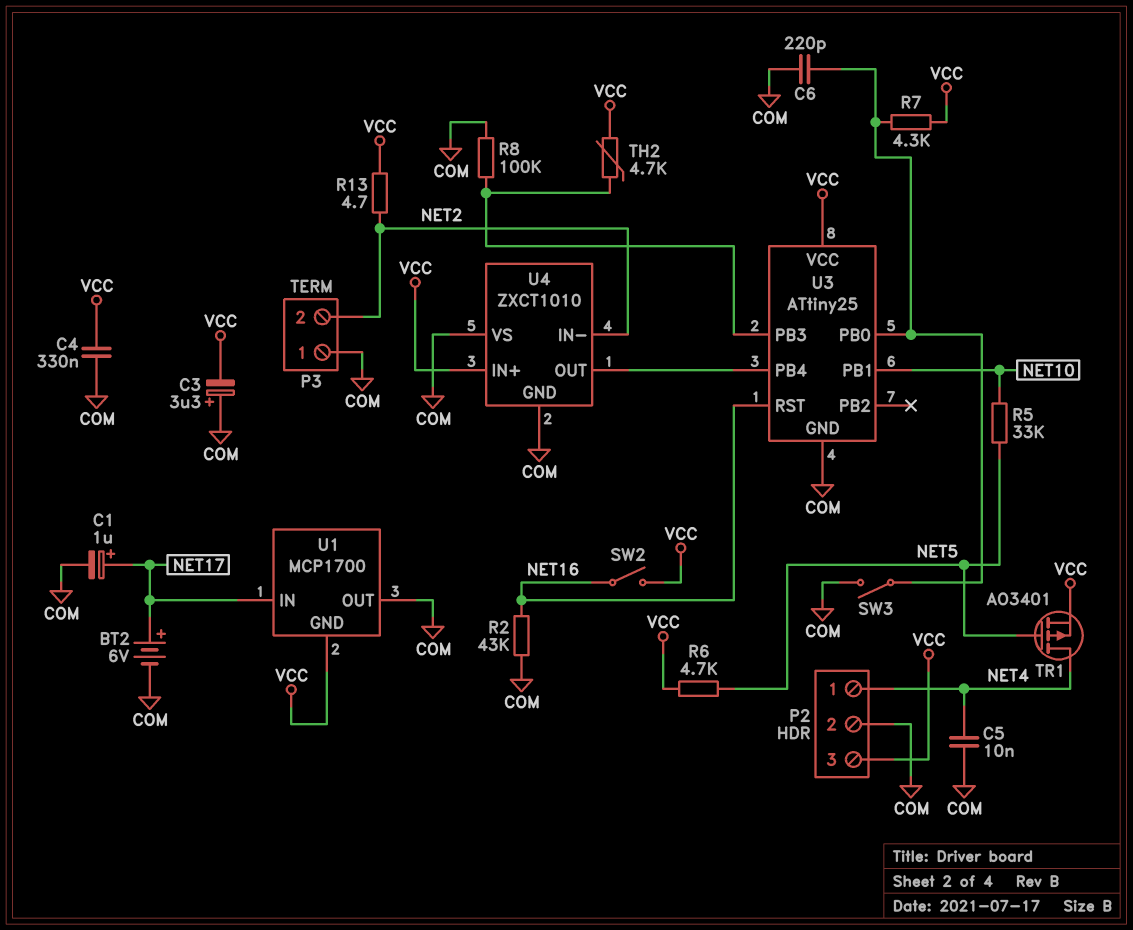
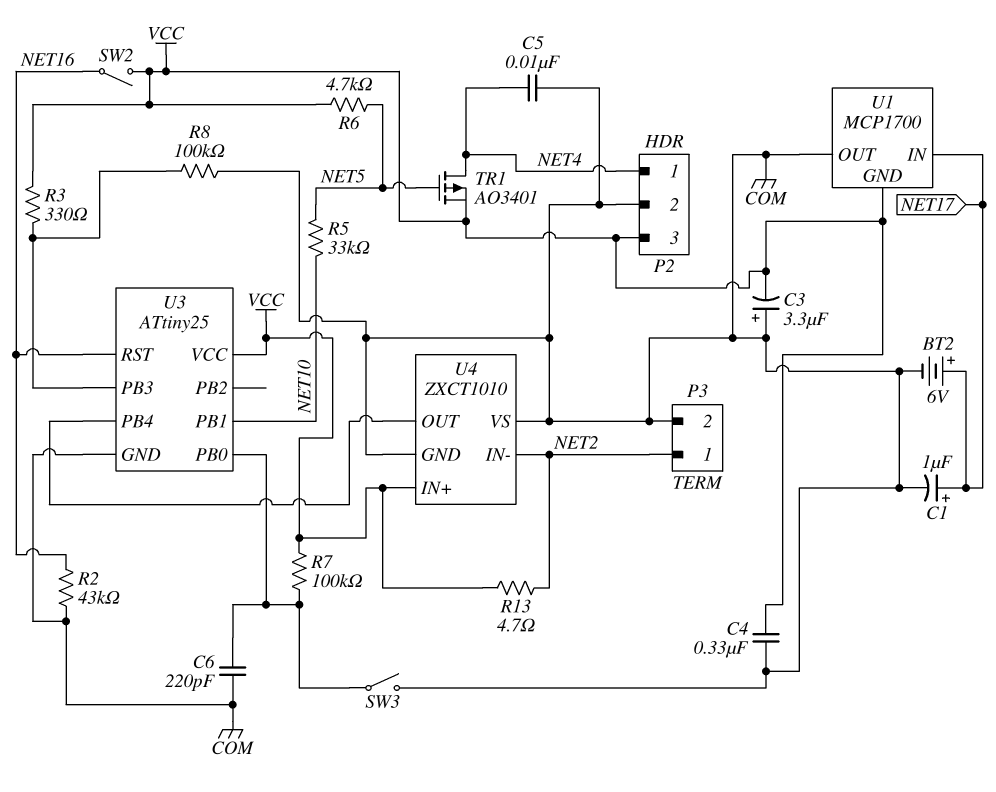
P3 pin 1: COM -> NET2
P3 pin 2: NET2 -> COM
R3: none -> 330 (U3/PB3, VCC)
R7: 4.3k (U3/PB0, VCC) -> 100k (U3/PB0, VCC)
TH2: 4.7k (U3/PB3, VCC) -> none

